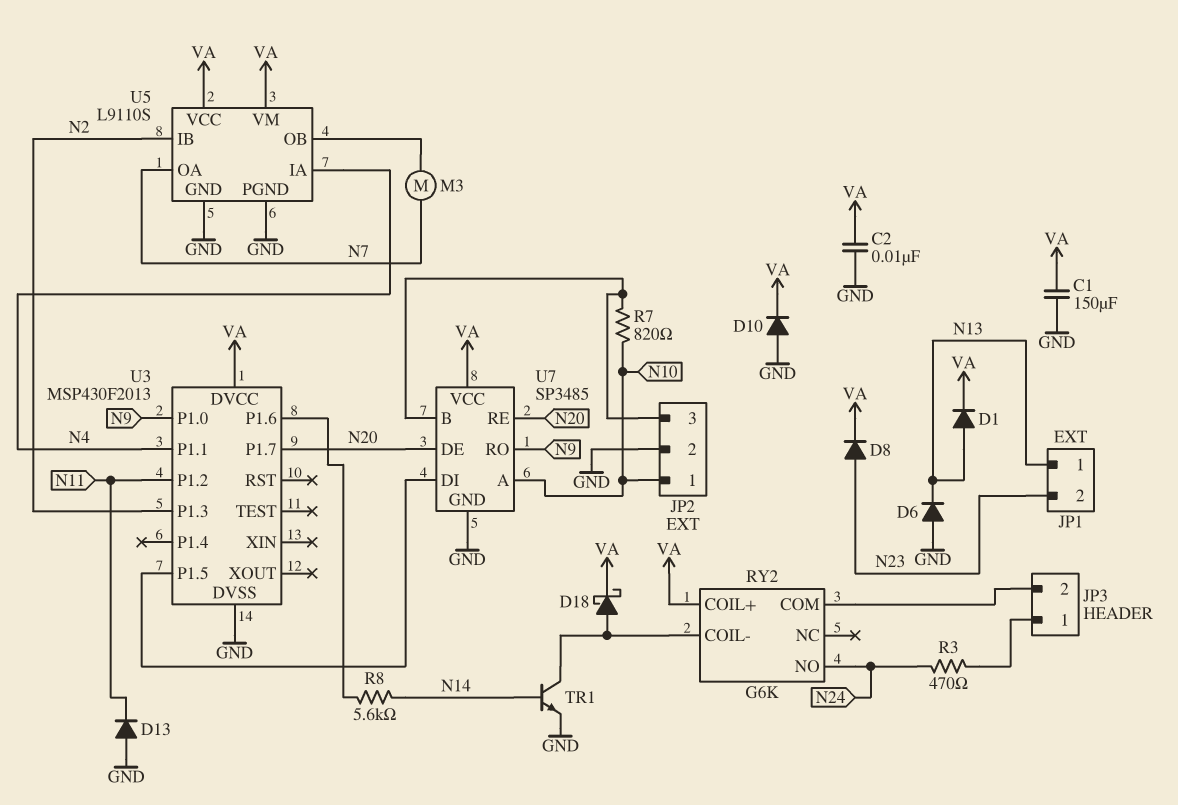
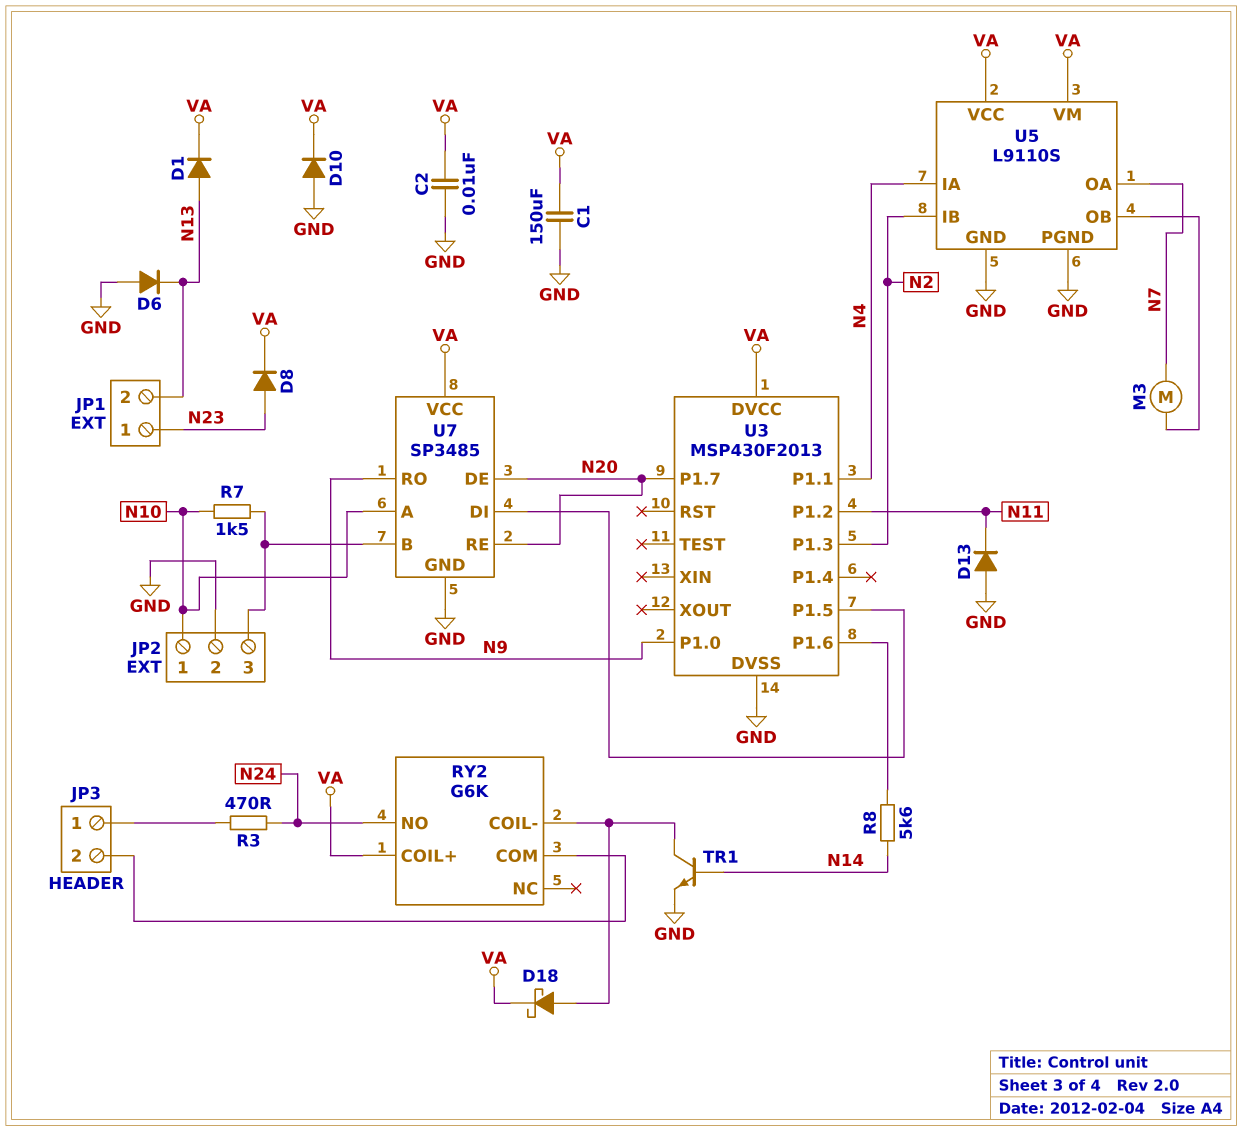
JP1 pin 1: N13 -> N23
JP1 pin 2: N23 -> N13
R7: 820 (JP2/3, N10) -> 1.5k (JP2/3, N10)

